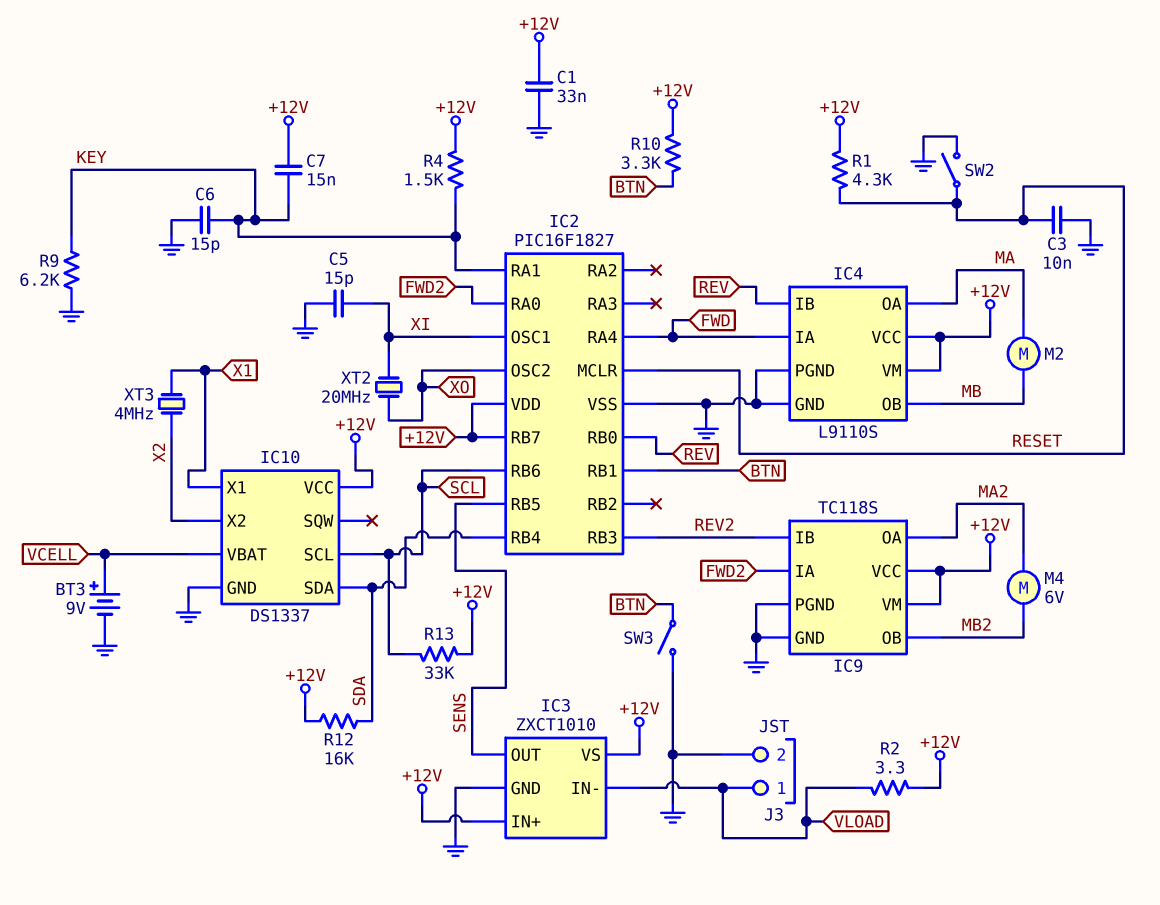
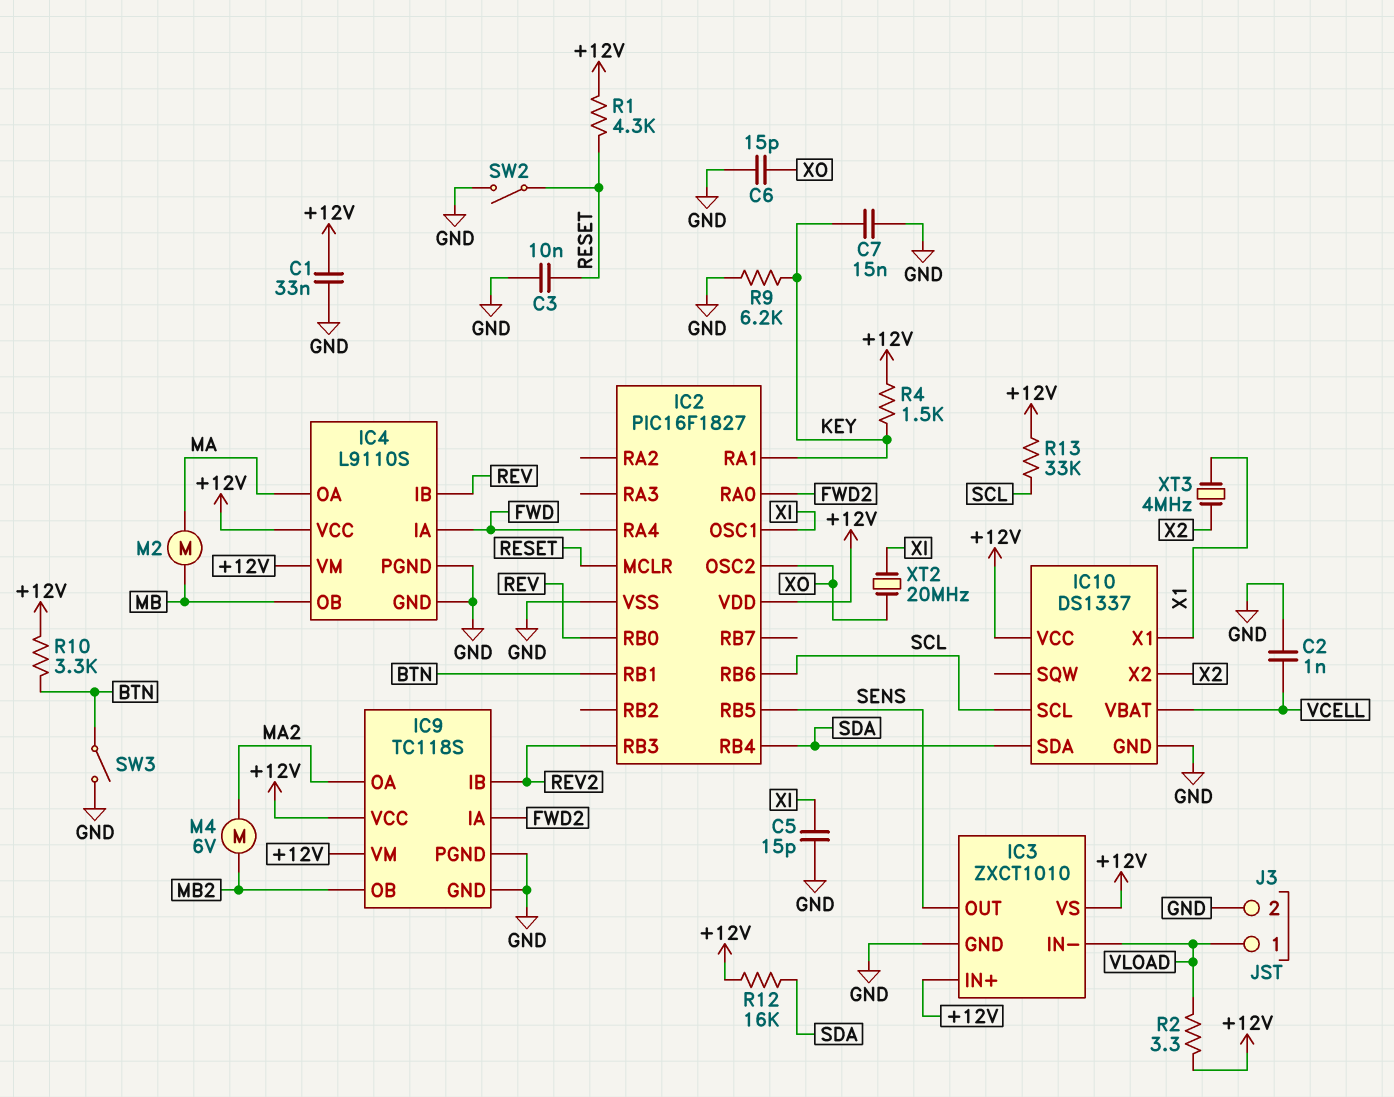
BT3: 9V (plus VCELL, minus GND) -> none
C2: none -> 1nF (GND, VCELL)
C6: 15pF (GND, KEY) -> 15pF (GND, XO)
C7: 15nF (+12V, KEY) -> 15nF (GND, KEY)
IC2 pin RB7: +12V -> none

